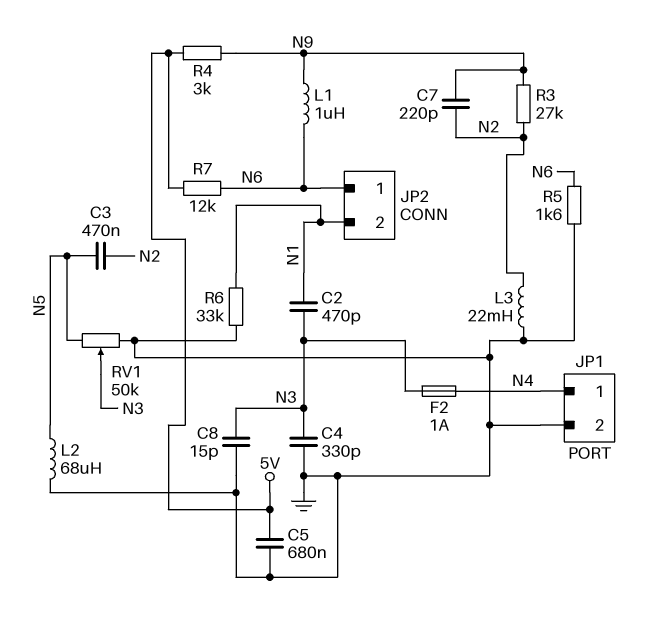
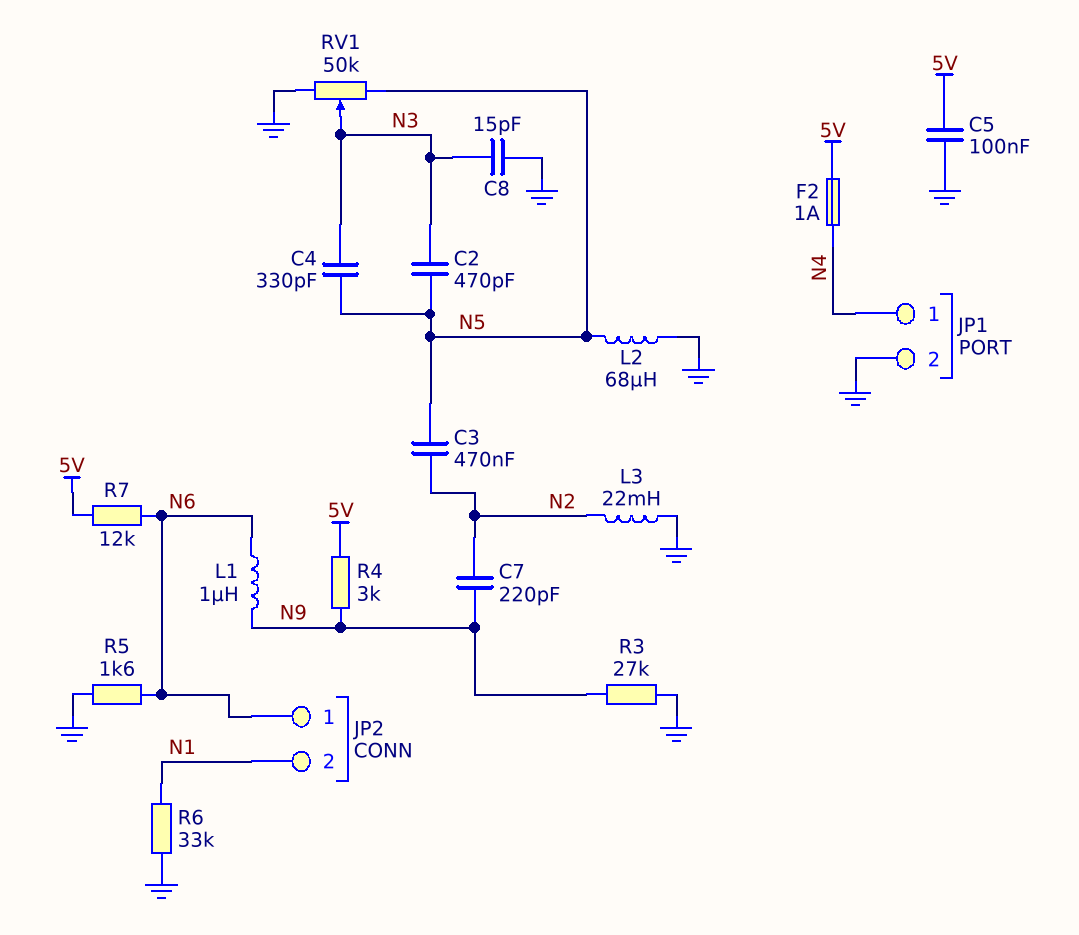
C2: 470pF (N1, N3) -> 470pF (N3, N5)
C4: 330pF (GND, N3) -> 330pF (N3, N5)
C5: 680nF (5V, GND) -> 100nF (5V, GND)
F2: 1A (N3, N4) -> 1A (5V, N4)
R3: 27k (N2, N9) -> 27k (GND, N9)

